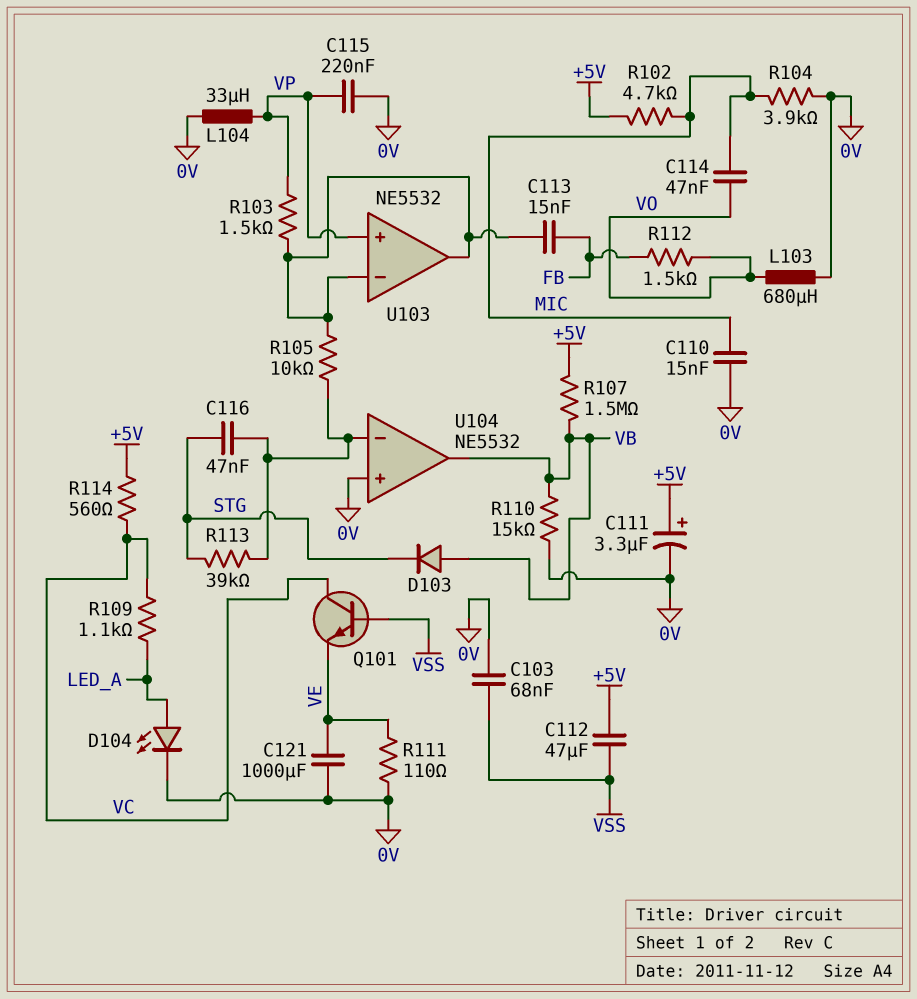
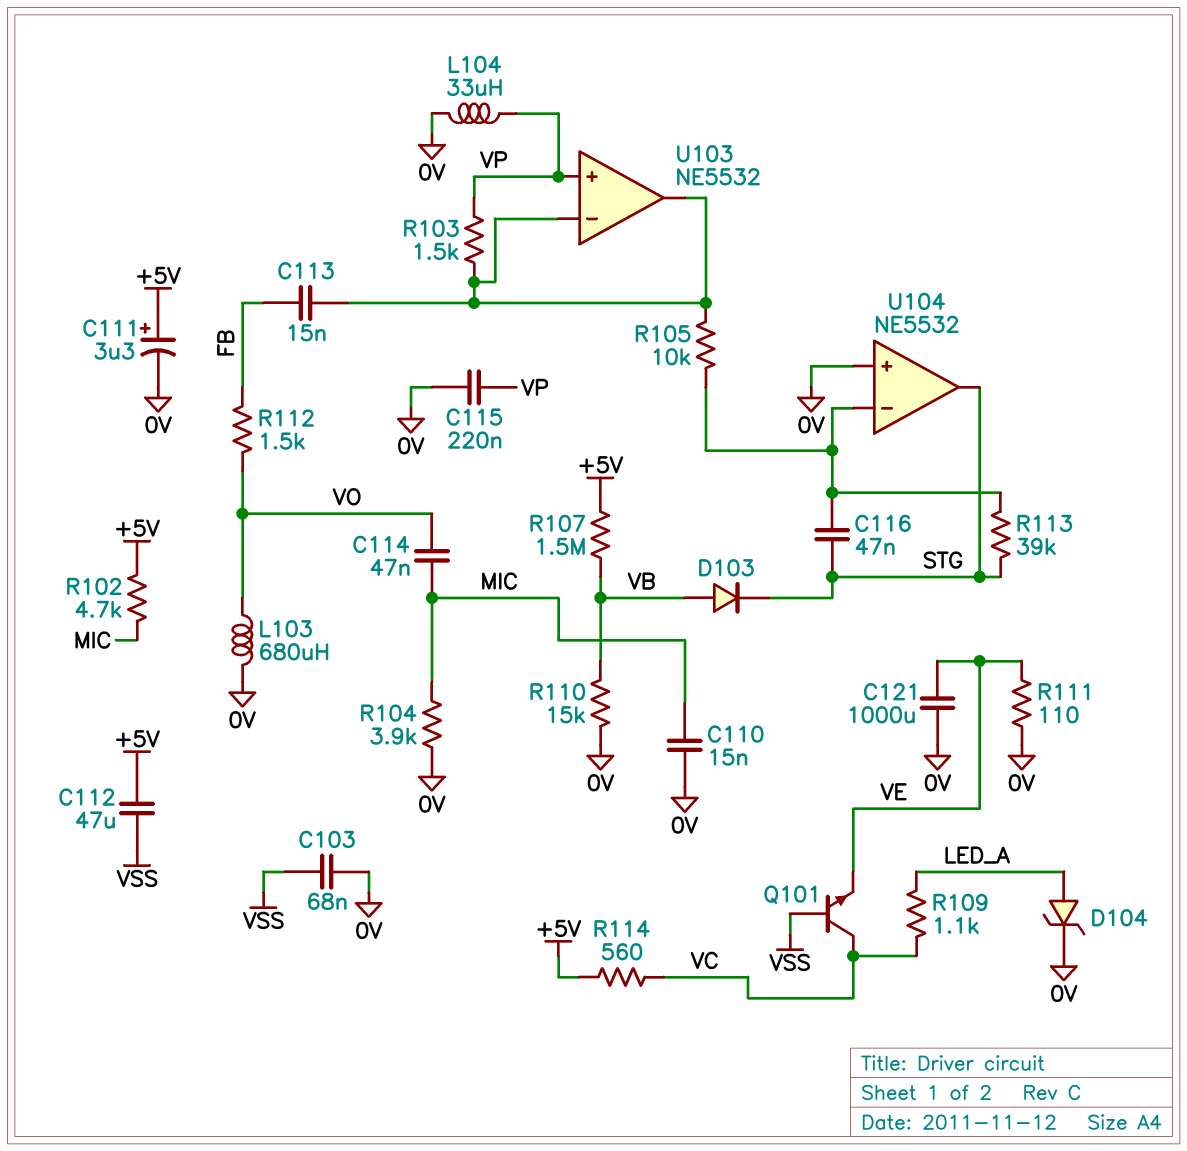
D104: LED (A LED_A, K 0V) -> zener (A LED_A, K 0V)
U104 pin out: VB -> STG

